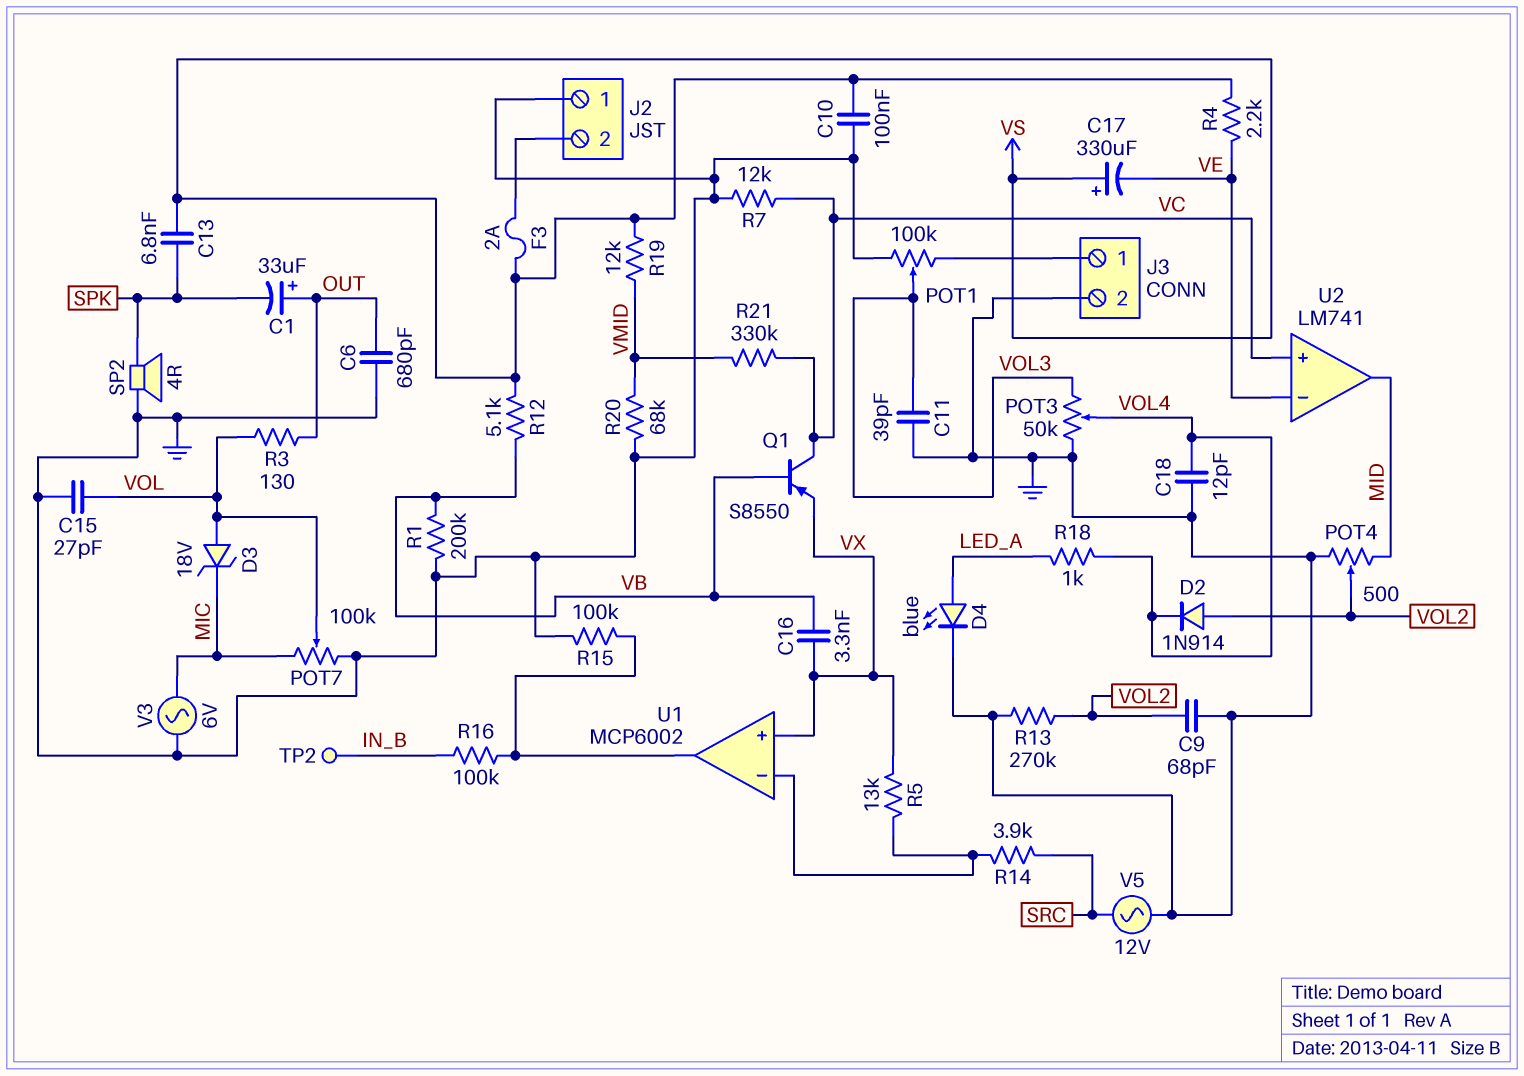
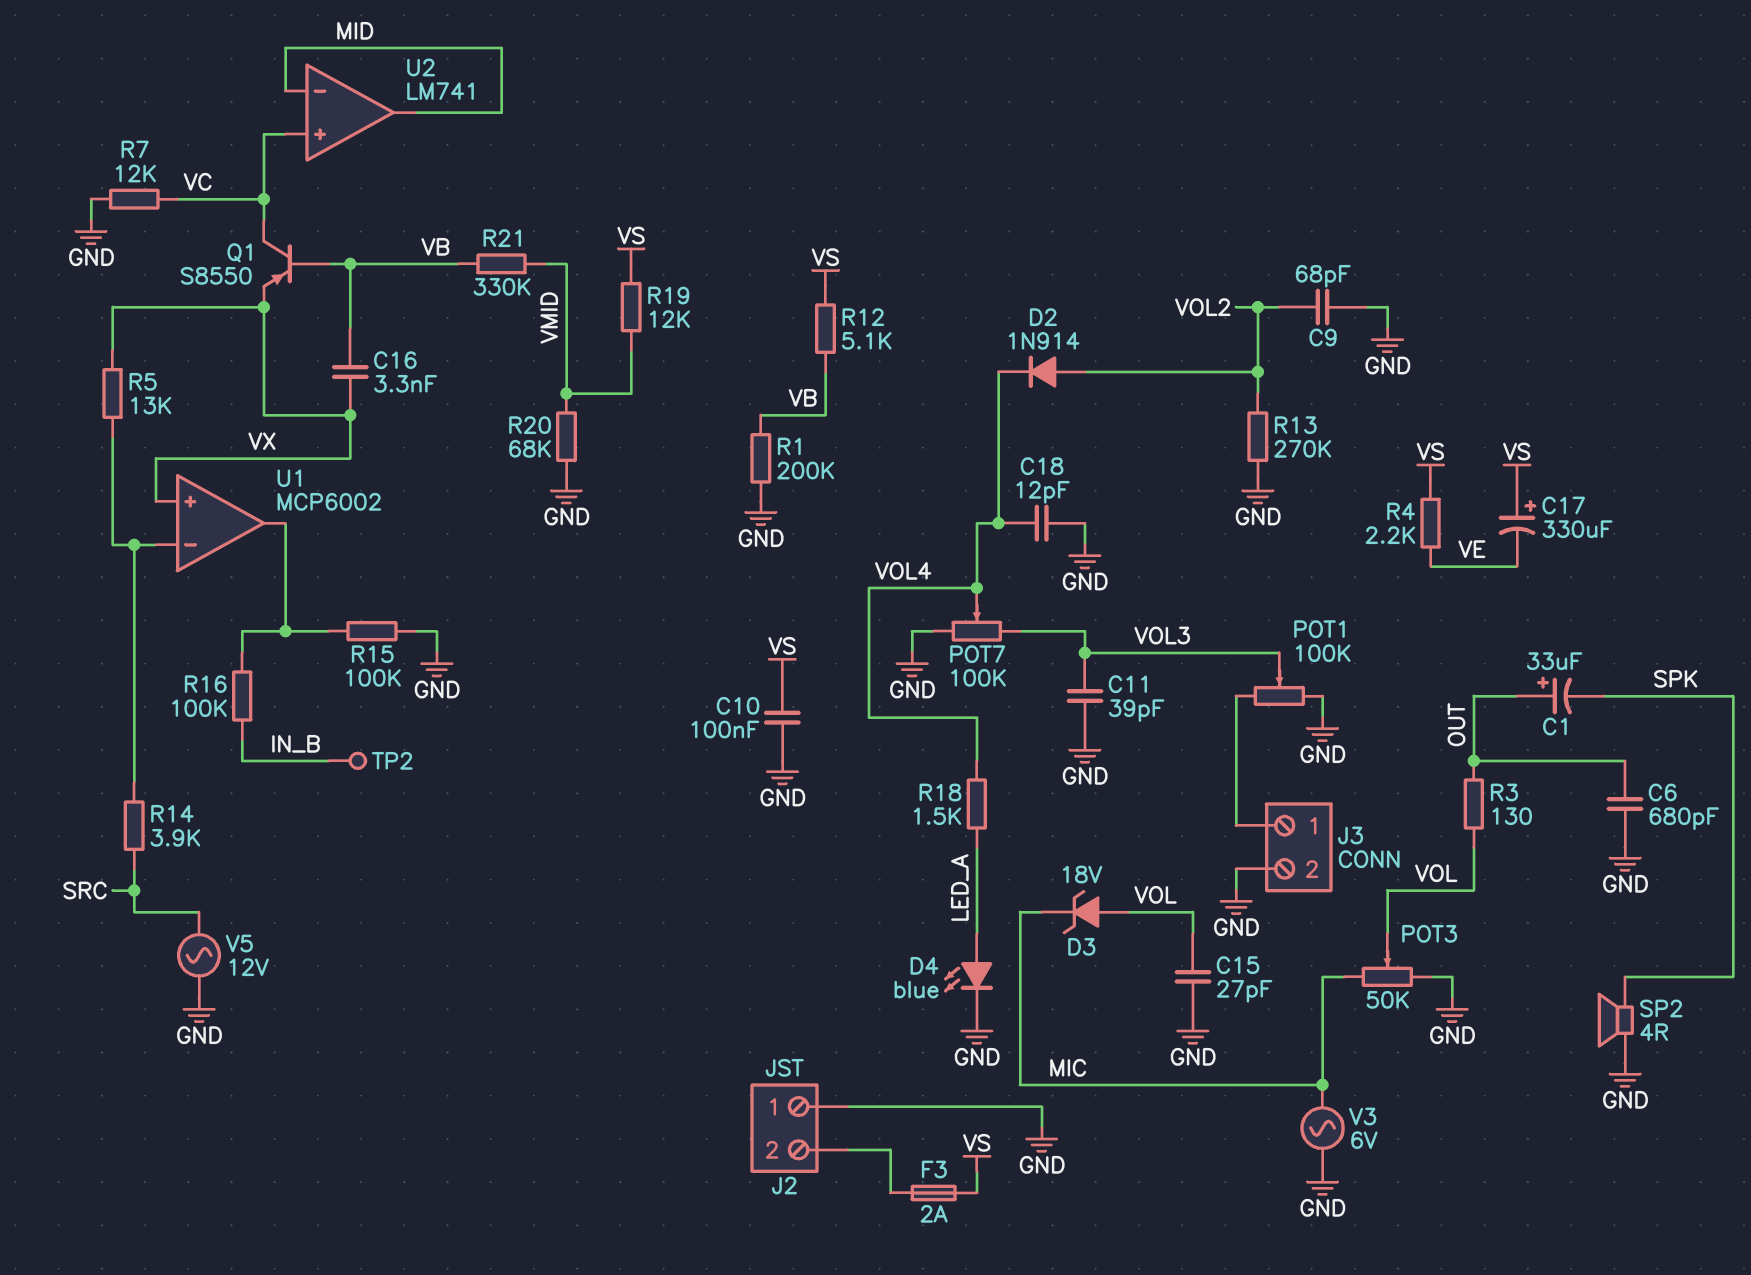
C13: 6.8nF (SPK, VS) -> none
POT3: 50k (GND, VOL3, wiper VOL4) -> 50k (GND, MIC, wiper VOL)
POT4: 500 (GND, MID, wiper VOL2) -> none
POT7: 100k (GND, MIC, wiper VOL) -> 100k (GND, VOL3, wiper VOL4)
R18: 1k (LED_A, VOL4) -> 1.5k (LED_A, VOL4)
R21: 330k (VC, VMID) -> 330k (VB, VMID)
U2 pin in-: VE -> MID

